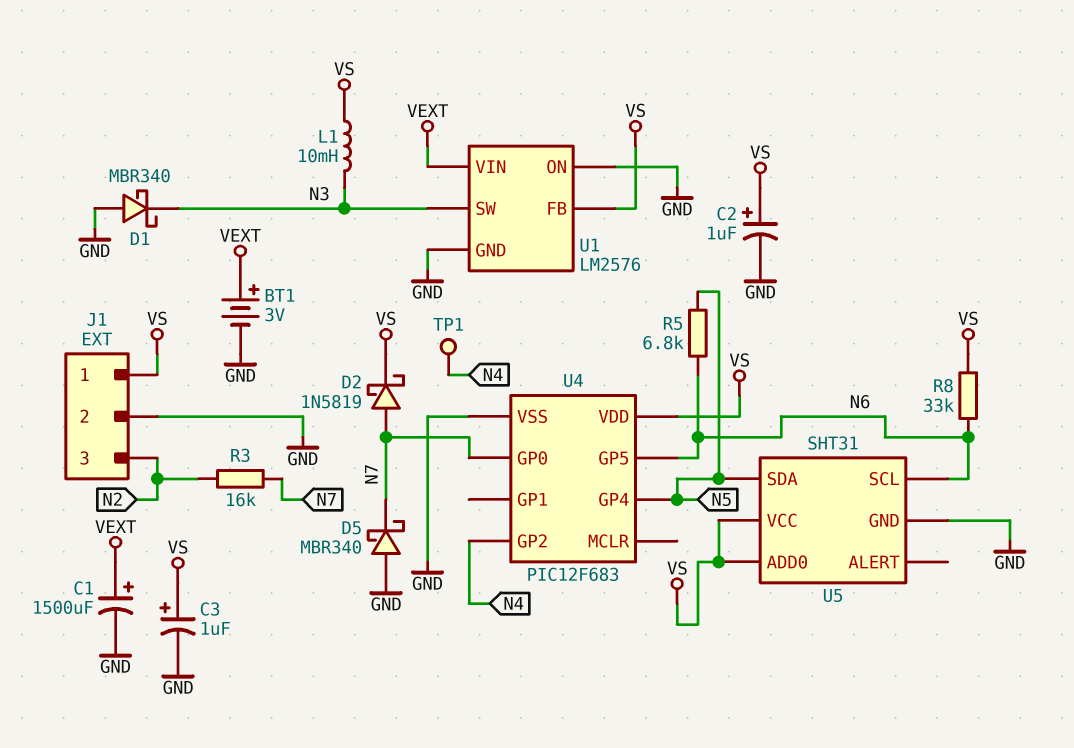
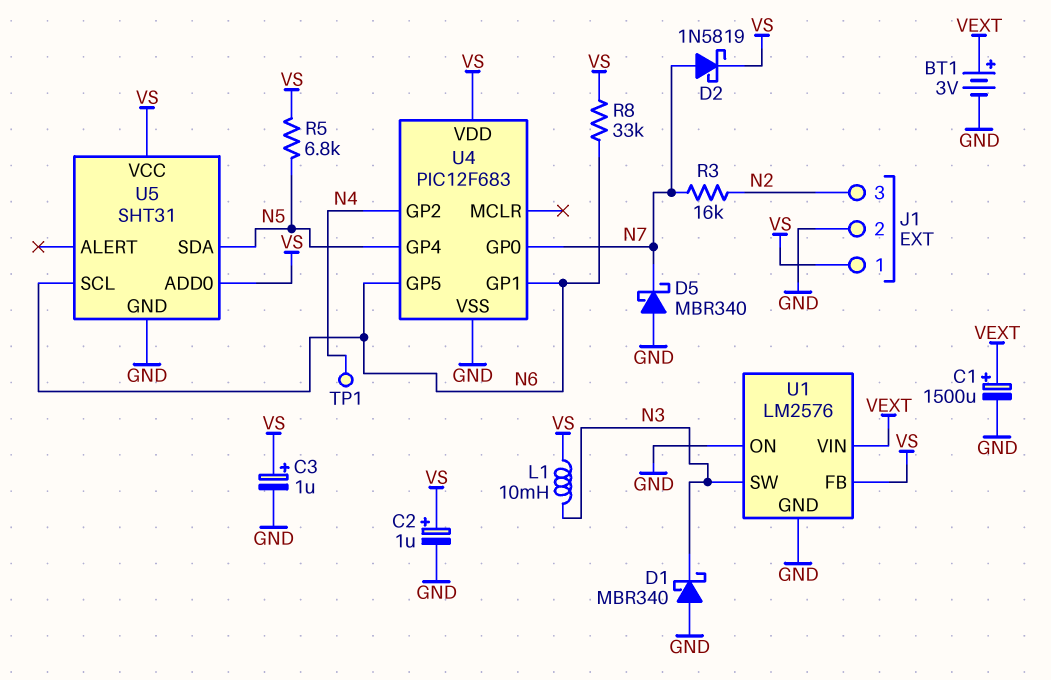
R5: 6.8k (N5, N6) -> 6.8k (N5, VS)
U4 pin GP1: none -> N6

